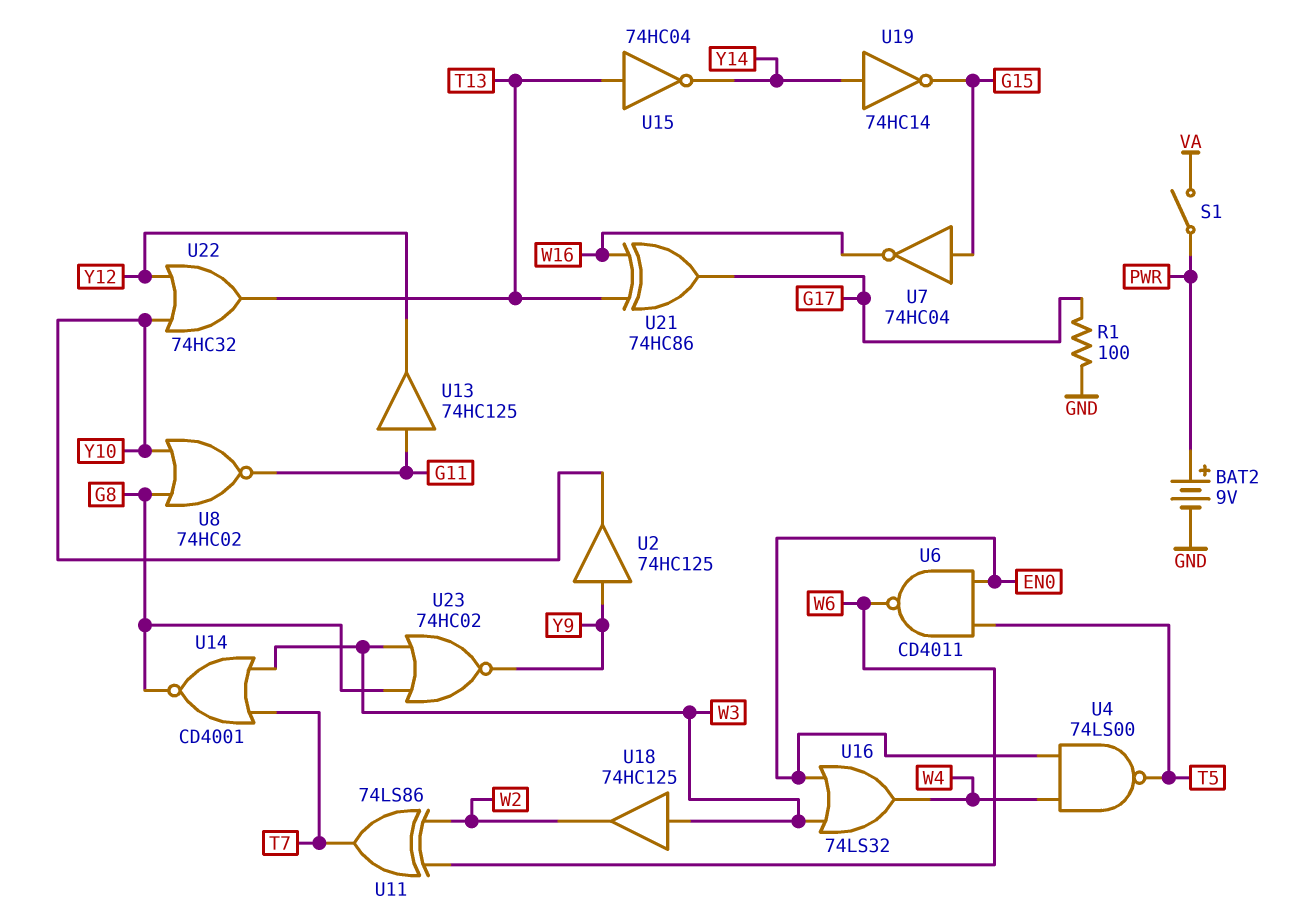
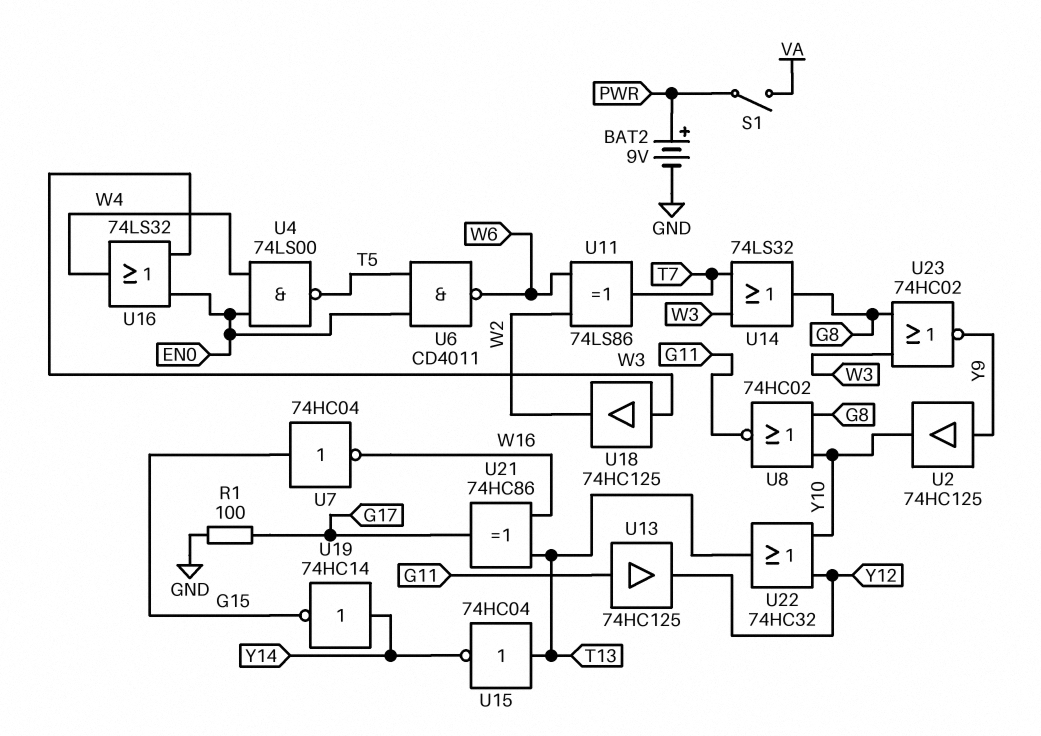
U14: NOR CD4001 (in T7, in W3, out G8) -> OR 74LS32 (in T7, in W3, out G8)

